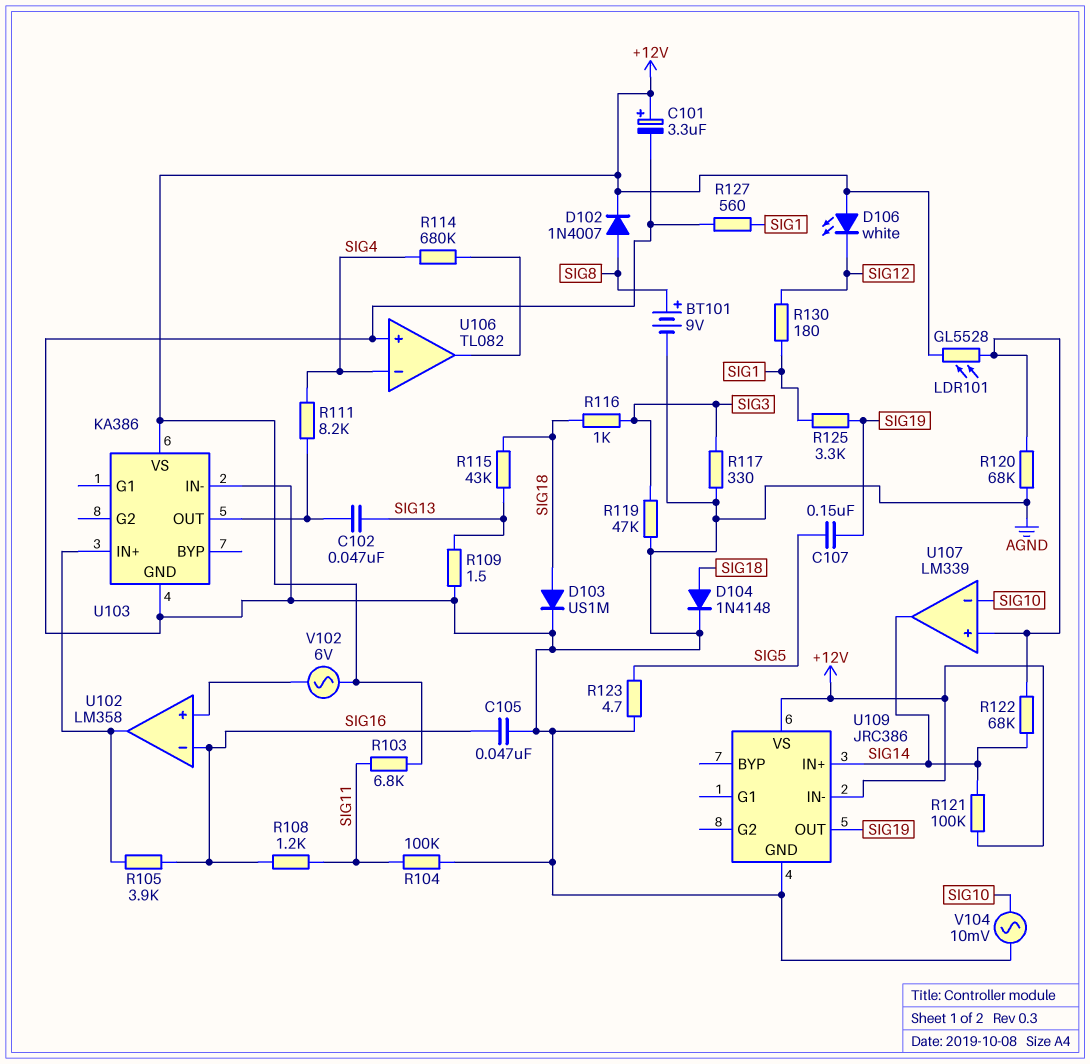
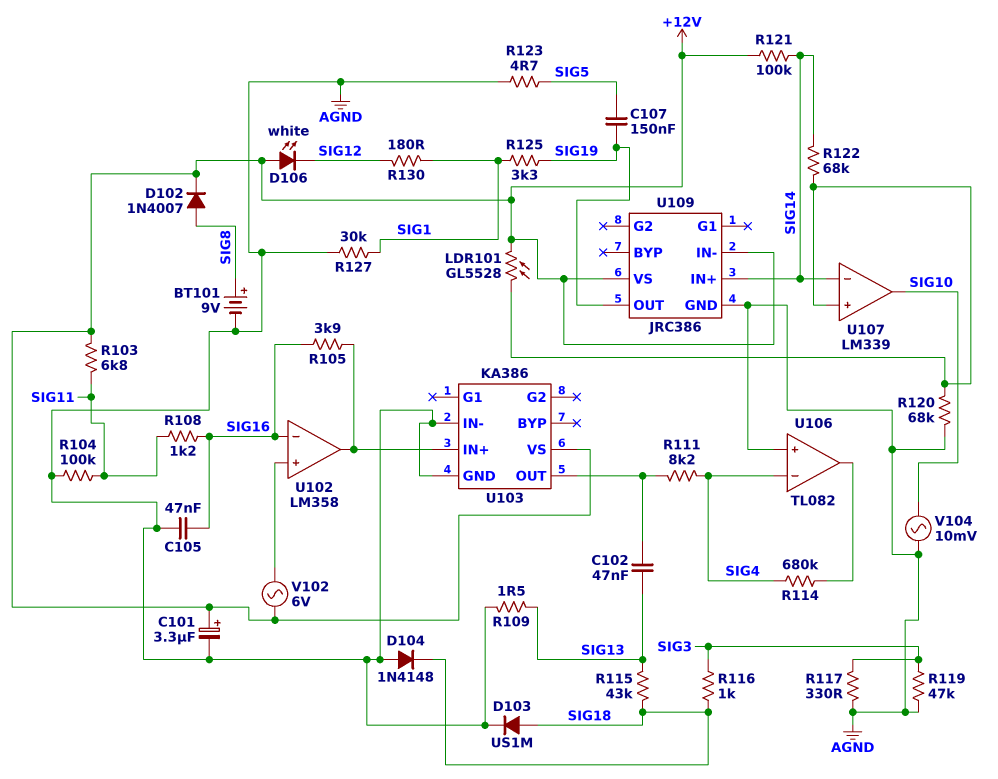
D104: diode 1N4148 (A SIG18, K AGND) -> diode 1N4148 (A AGND, K SIG18)
R127: 560 (AGND, SIG1) -> 30k (AGND, SIG1)
U107 pin in-: SIG10 -> SIG14
U107 pin out: SIG14 -> SIG10

